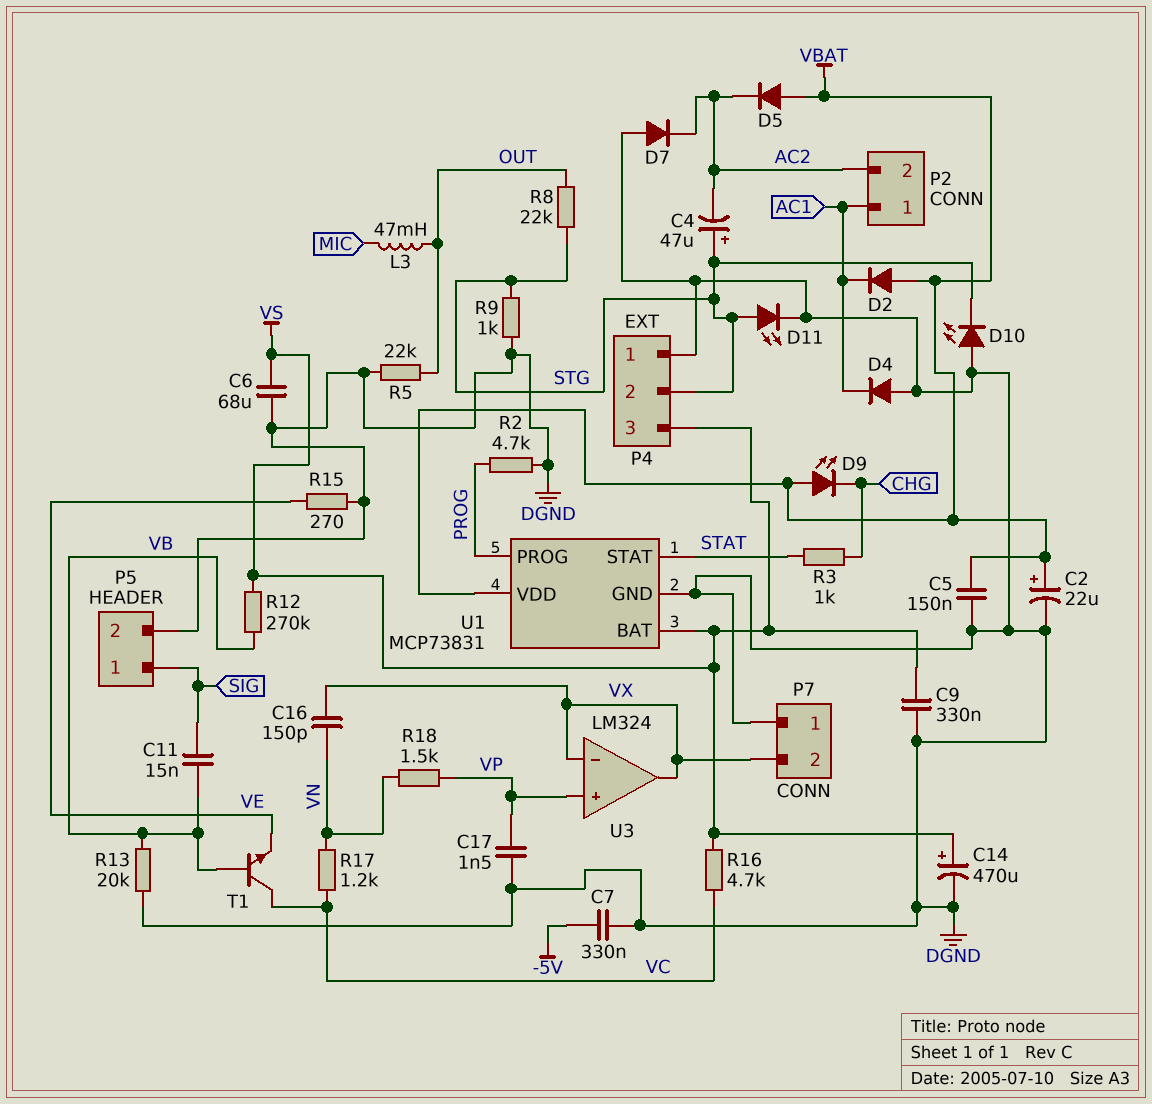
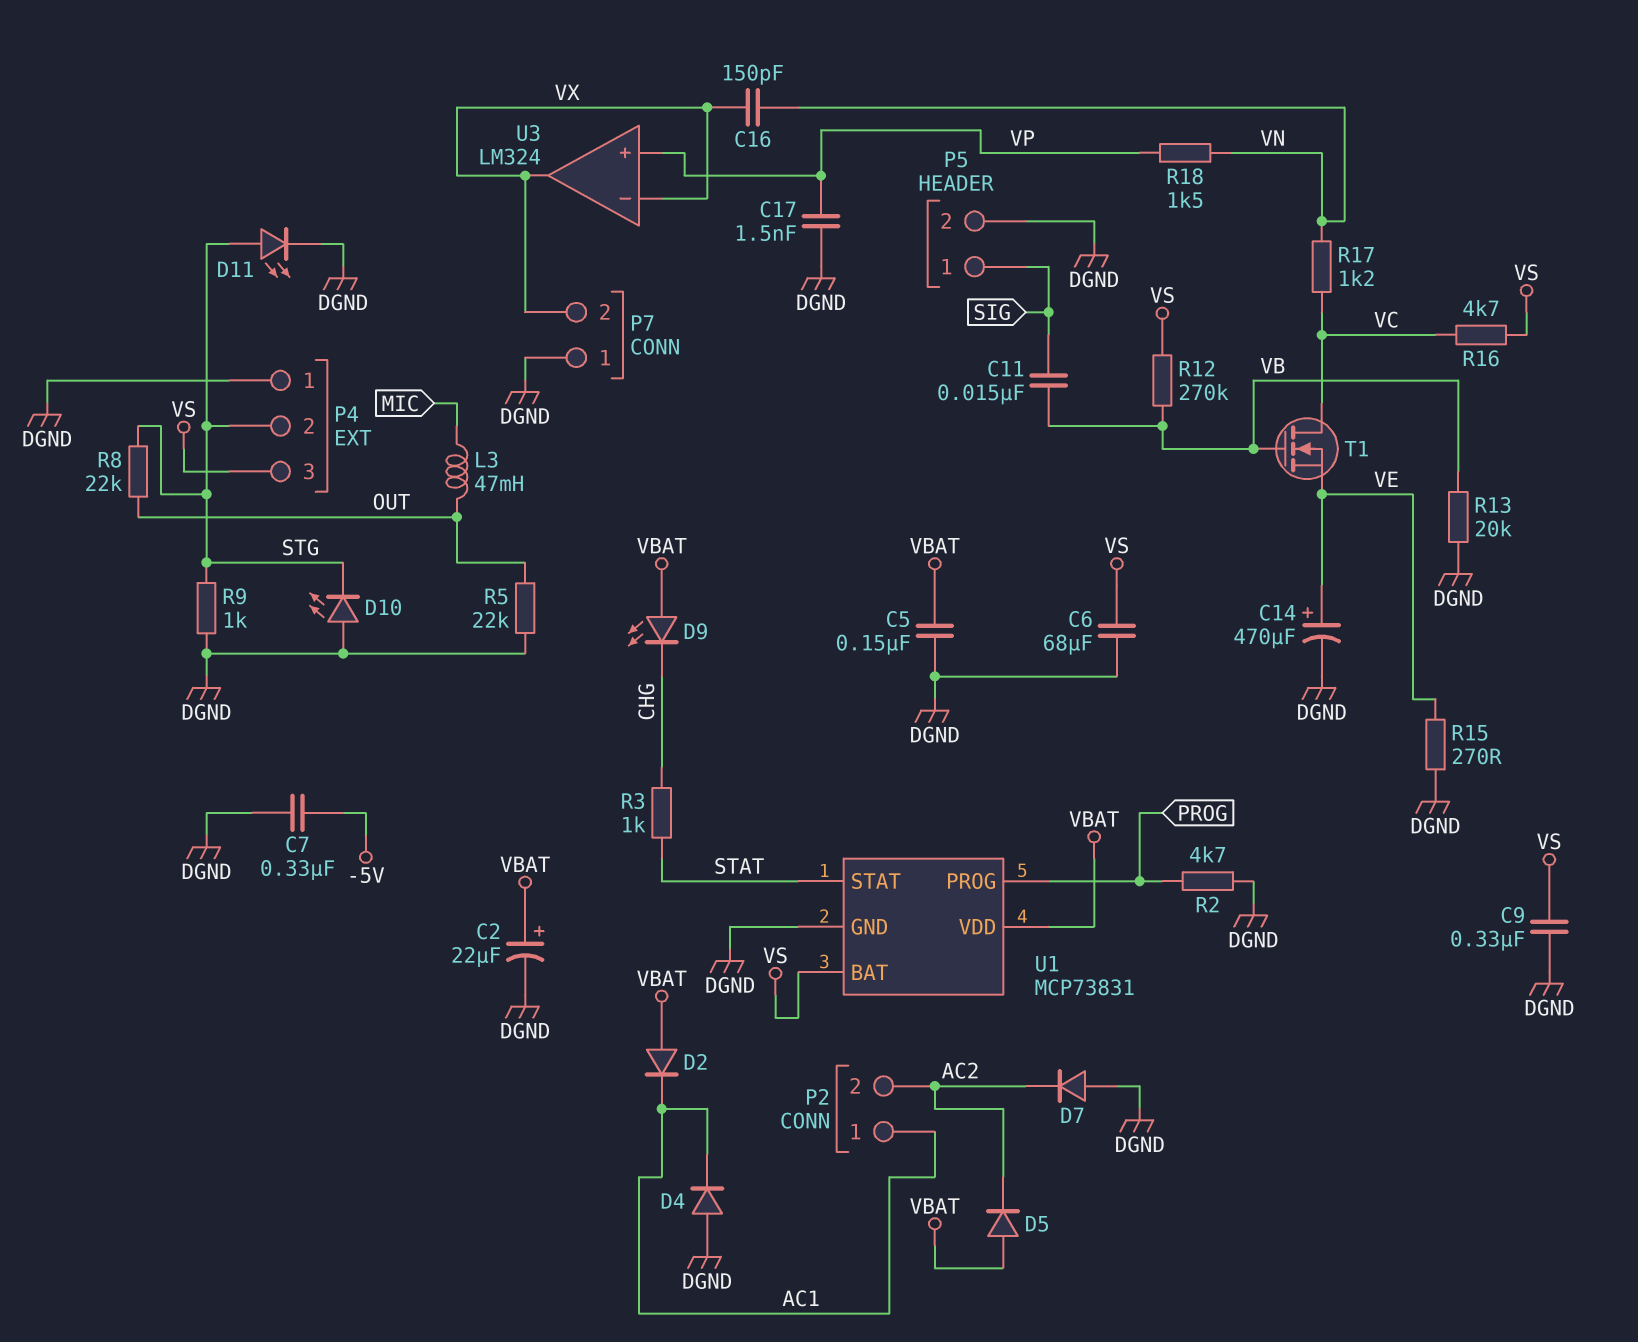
C4: 47uF (plus STG, minus AC2) -> none
C14: 470uF (plus VS, minus DGND) -> 470uF (plus VE, minus DGND)
T1: NPN (B VB, C VC, E VE) -> NMOS (G VB, D VC, S VE)

